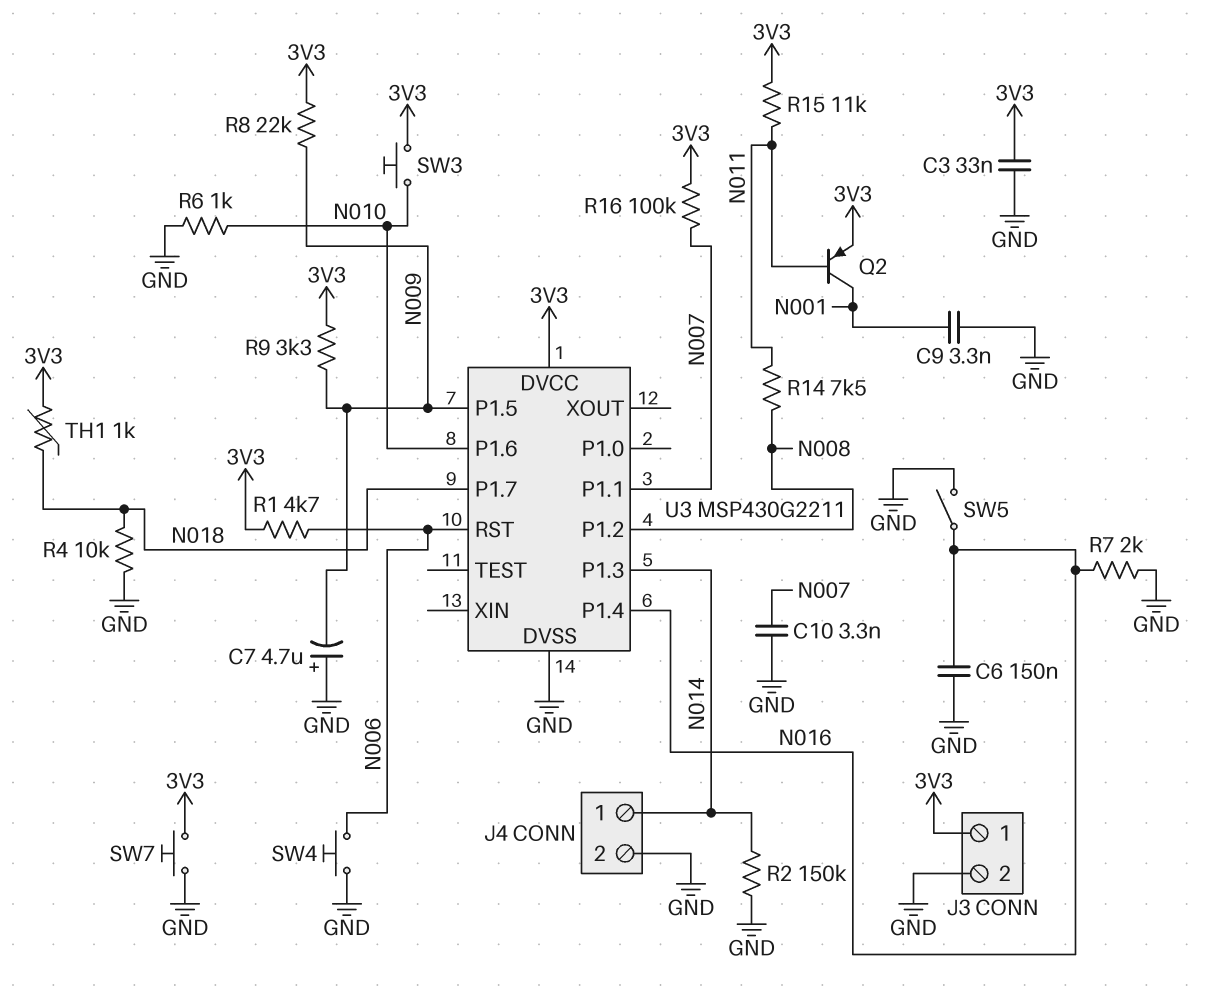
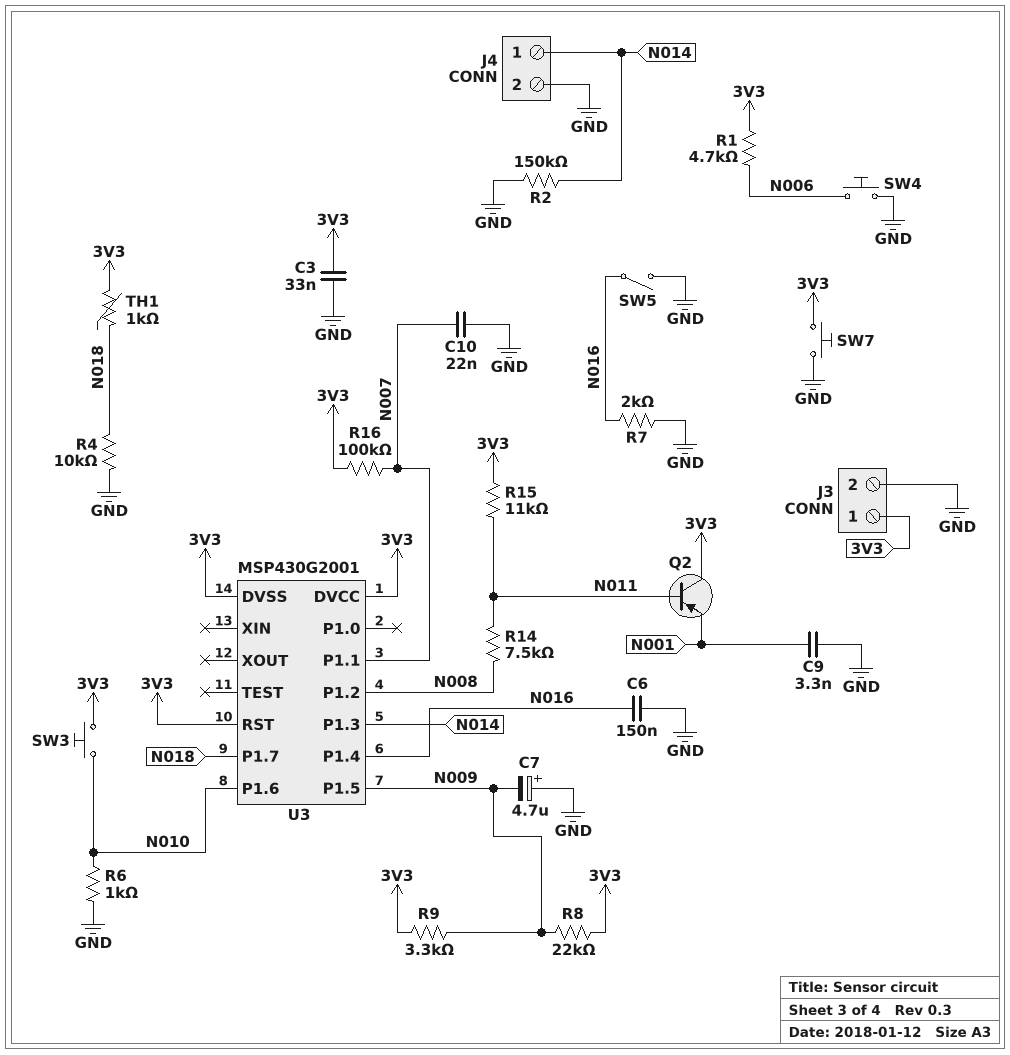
C10: 3.3nF (GND, N007) -> 22nF (GND, N007)
Q2: PNP (B N011, C N001, E 3V3) -> PNP (B N011, C 3V3, E N001)
U3: MSP430G2211 -> MSP430G2001
U3 pin DVSS: GND -> 3V3
U3 pin RST: N006 -> 3V3

